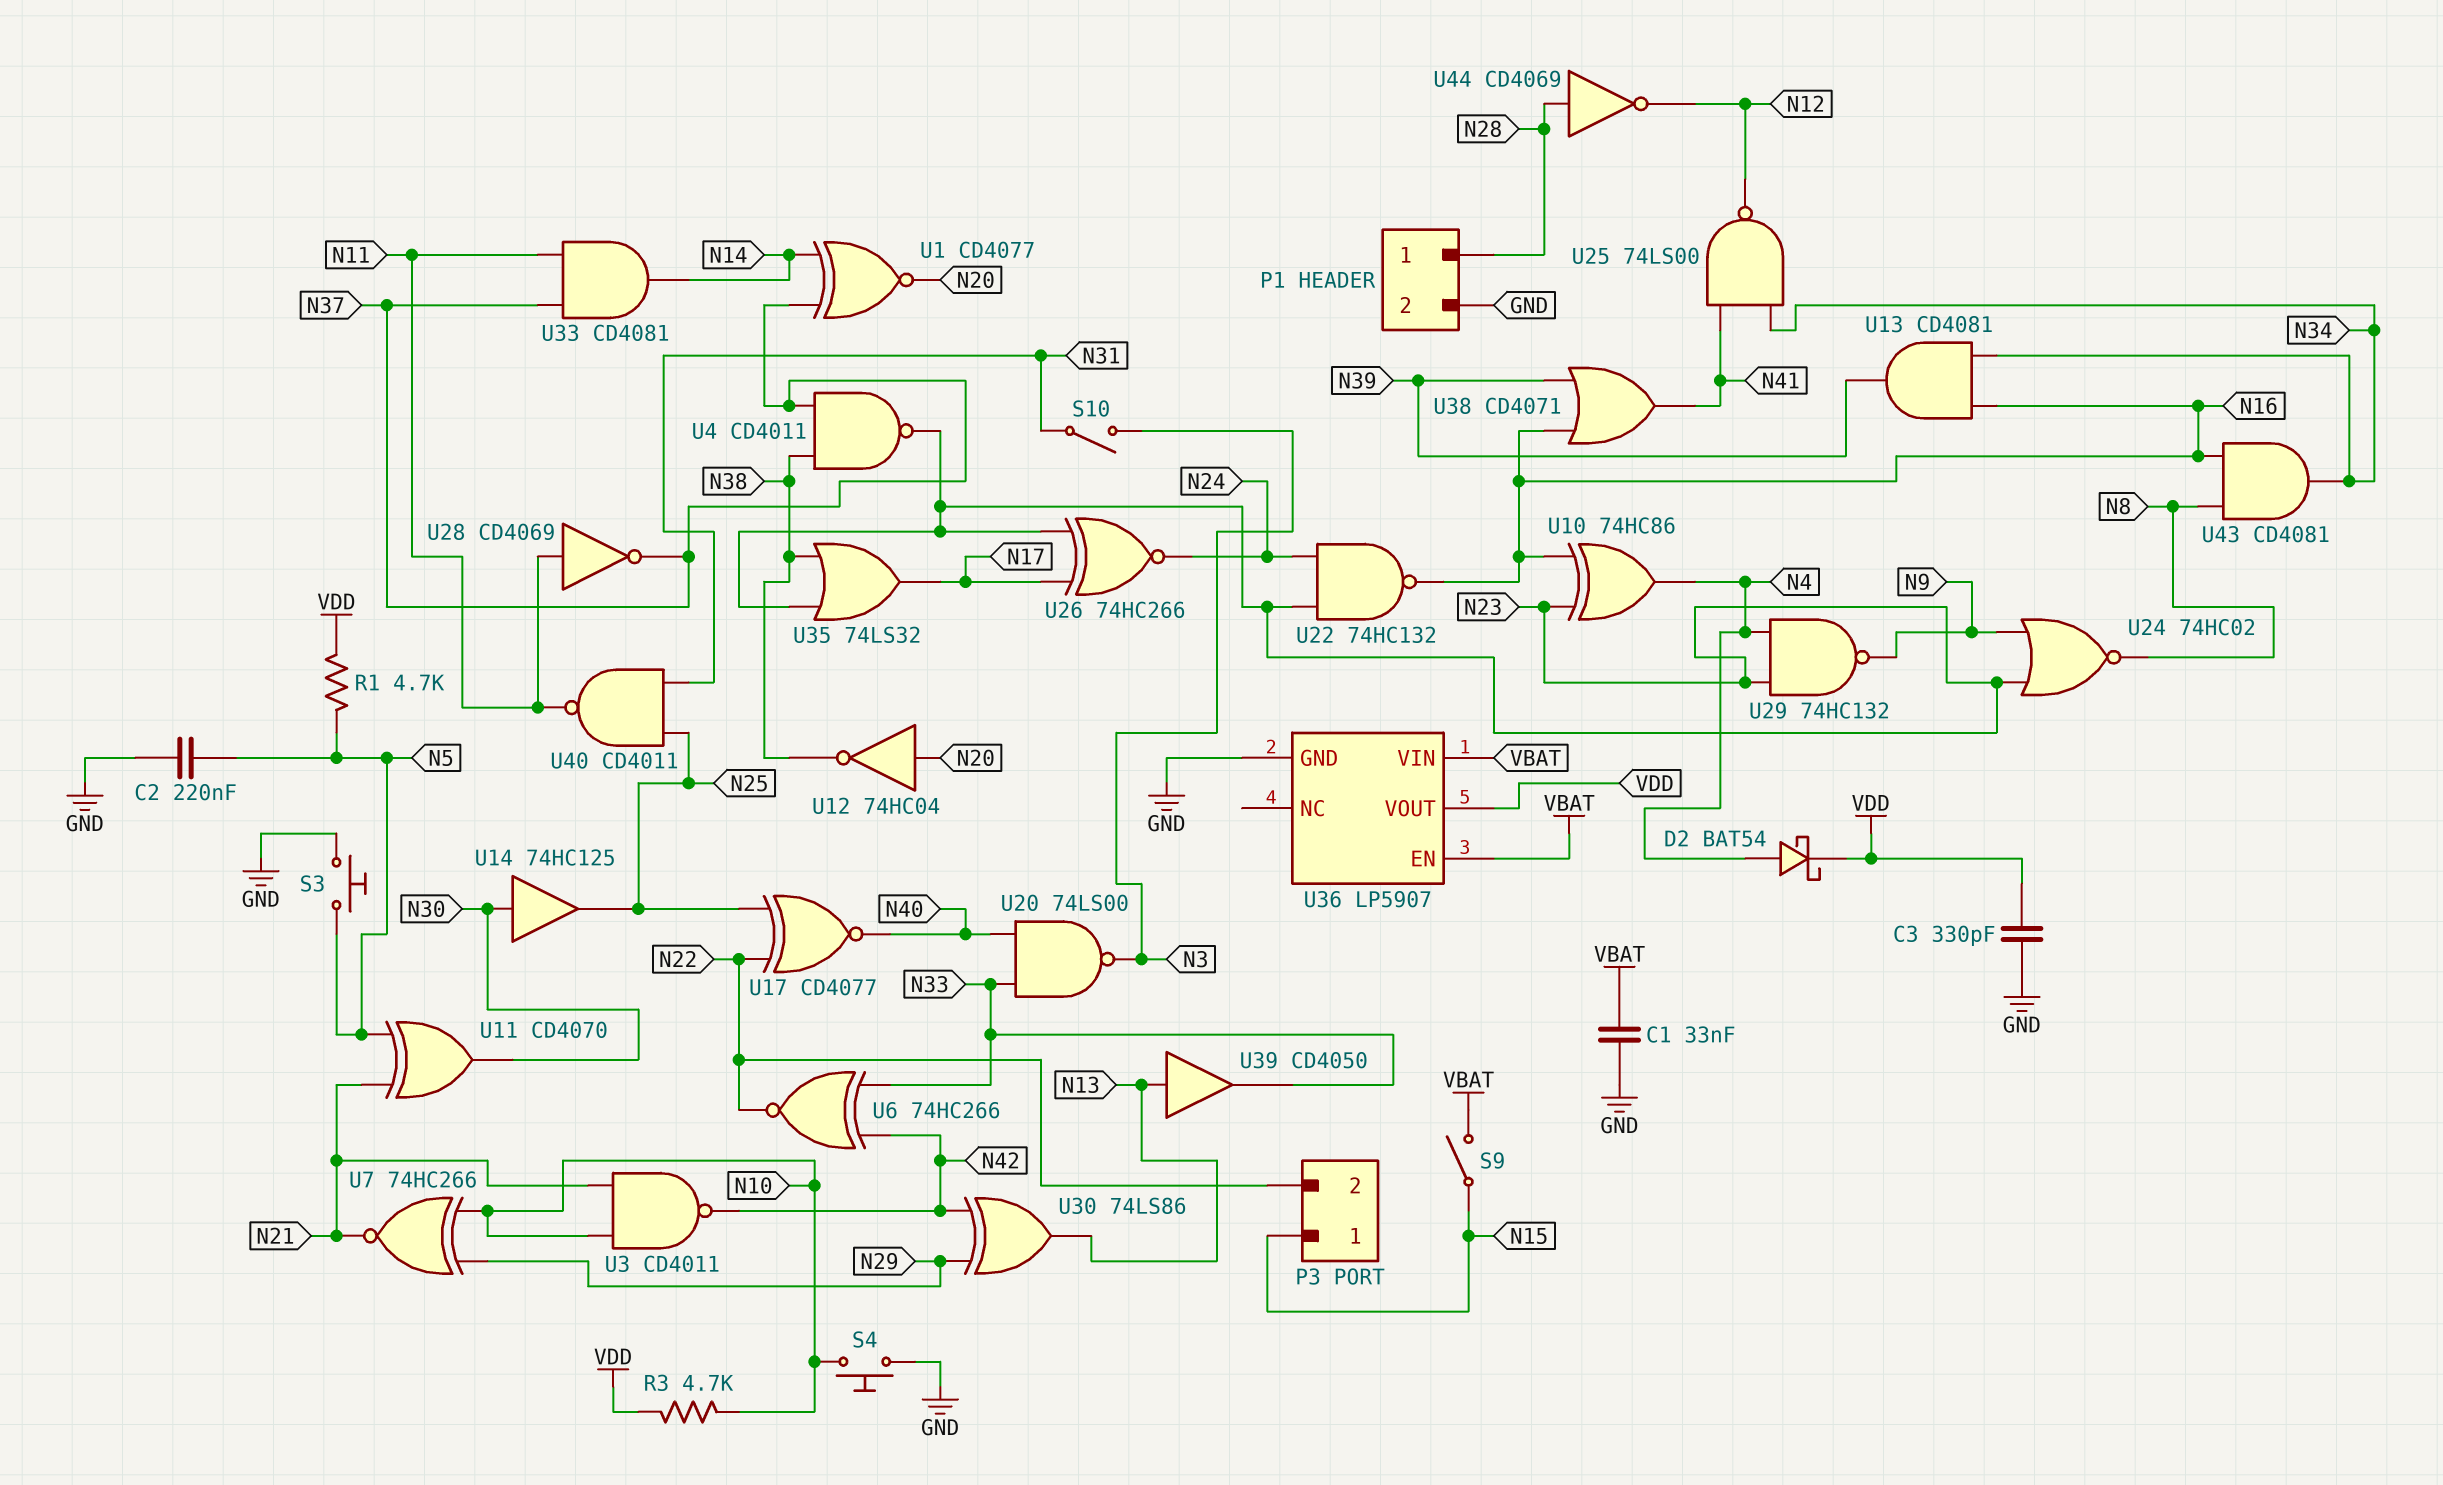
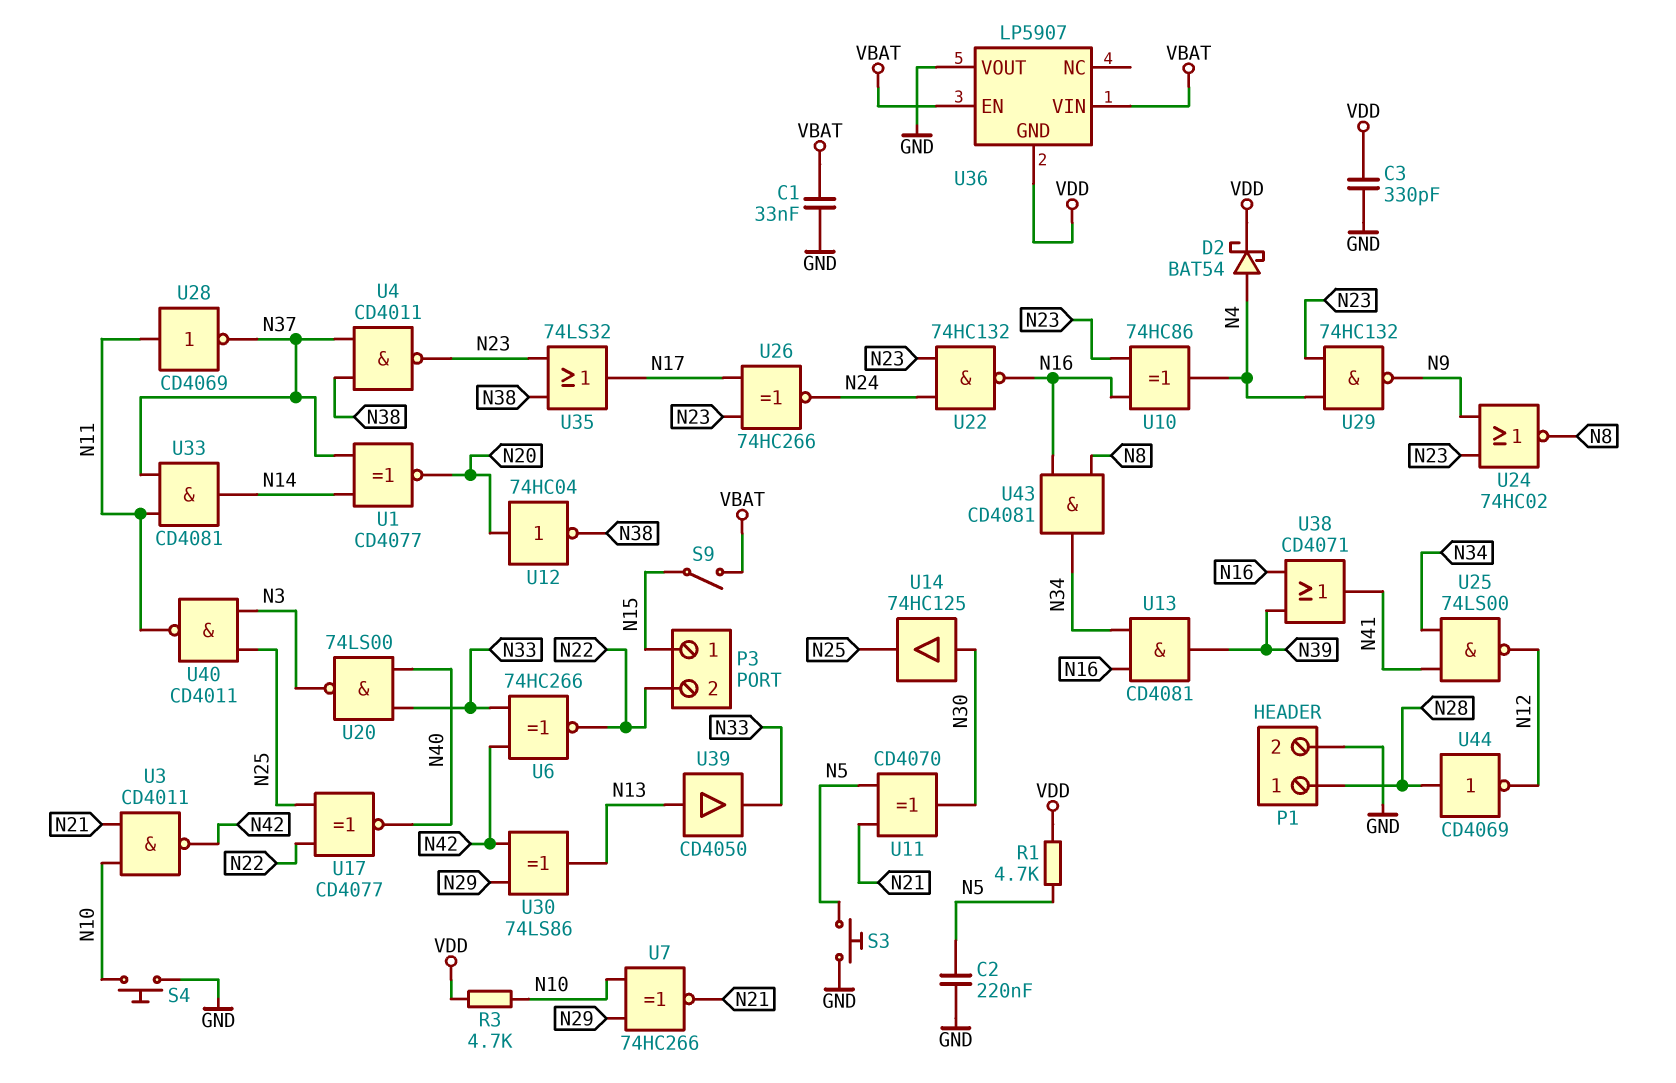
S10: switch (N3, N31) -> none
U36 pin GND: GND -> VDD
U36 pin VOUT: VDD -> GND
U40: NAND CD4011 (in N25, in N31, out N11) -> NAND CD4011 (in N3, in N25, out N11)

